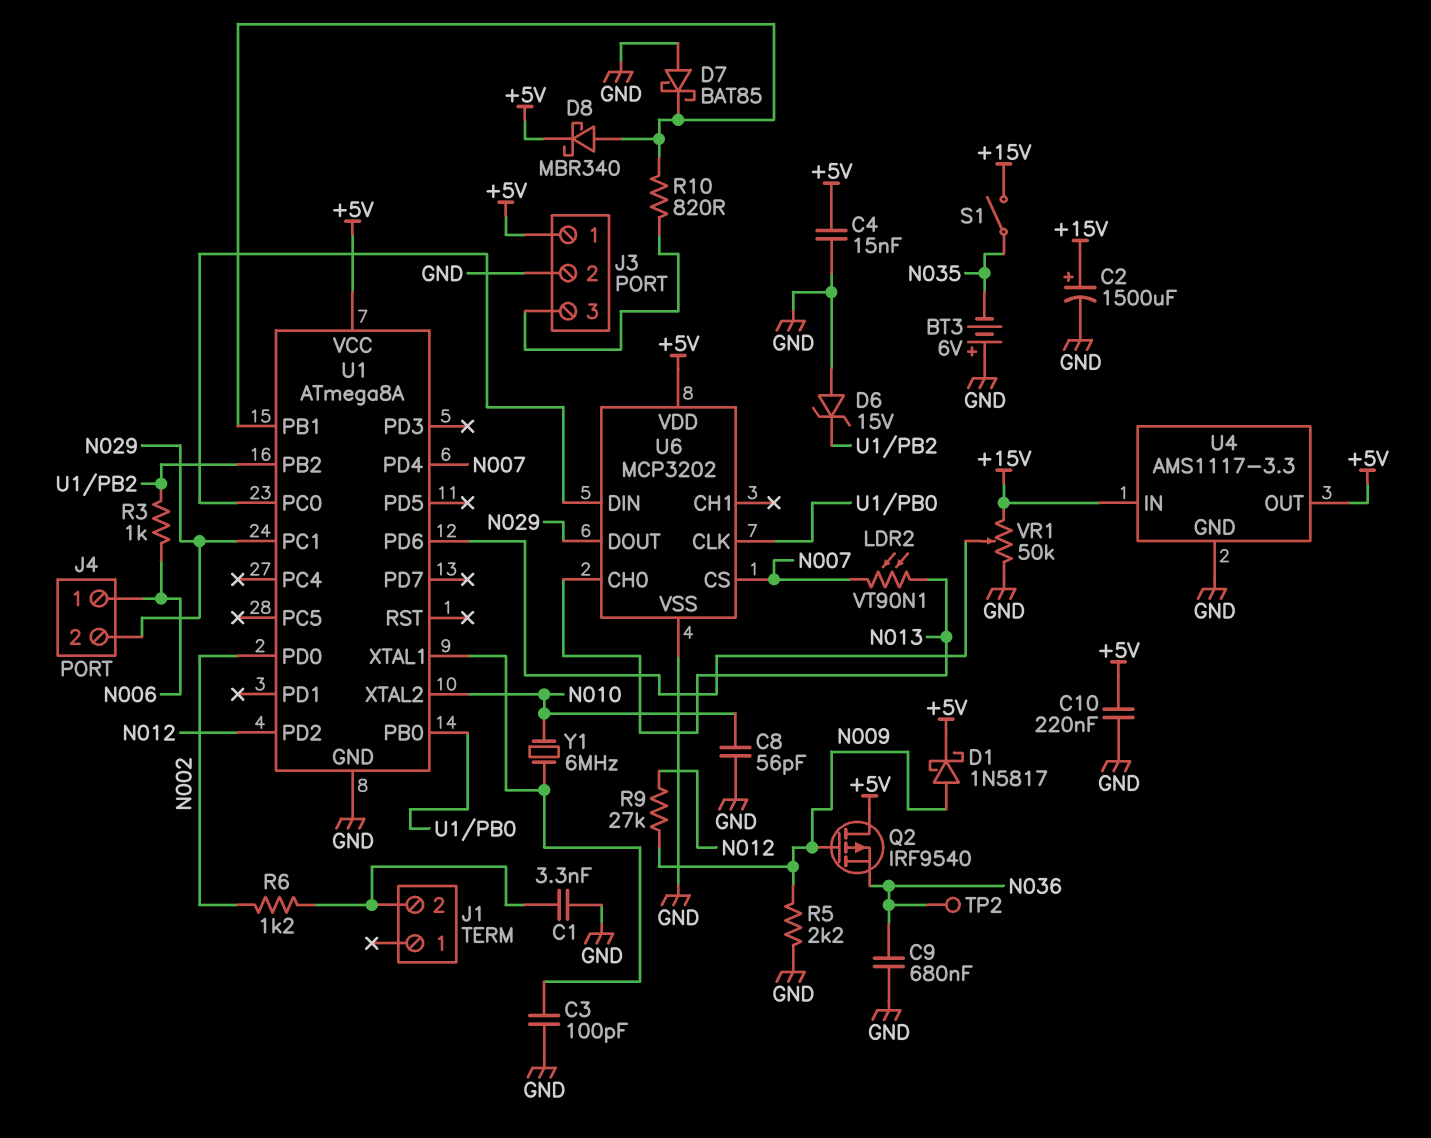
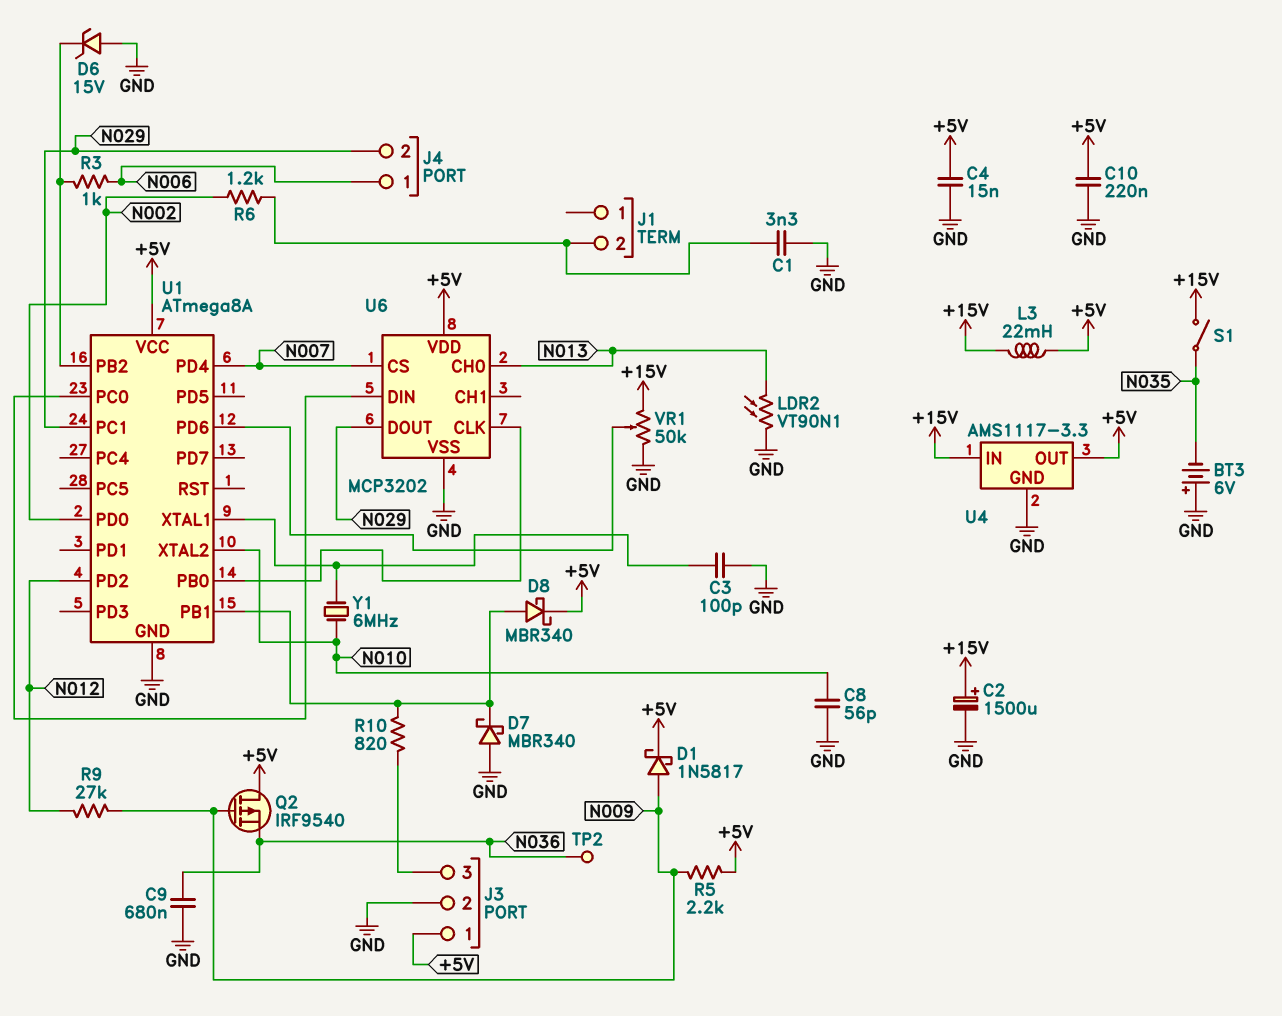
D7: schottky BAT85 (A GND, K U1/PB1) -> schottky MBR340 (A GND, K U1/PB1)
L3: none -> 22mH (+5V, +15V)
LDR2: VT90N1 (N007, N013) -> VT90N1 (GND, N013)
R5: 2.2k (GND, N009) -> 2.2k (+5V, N009)

